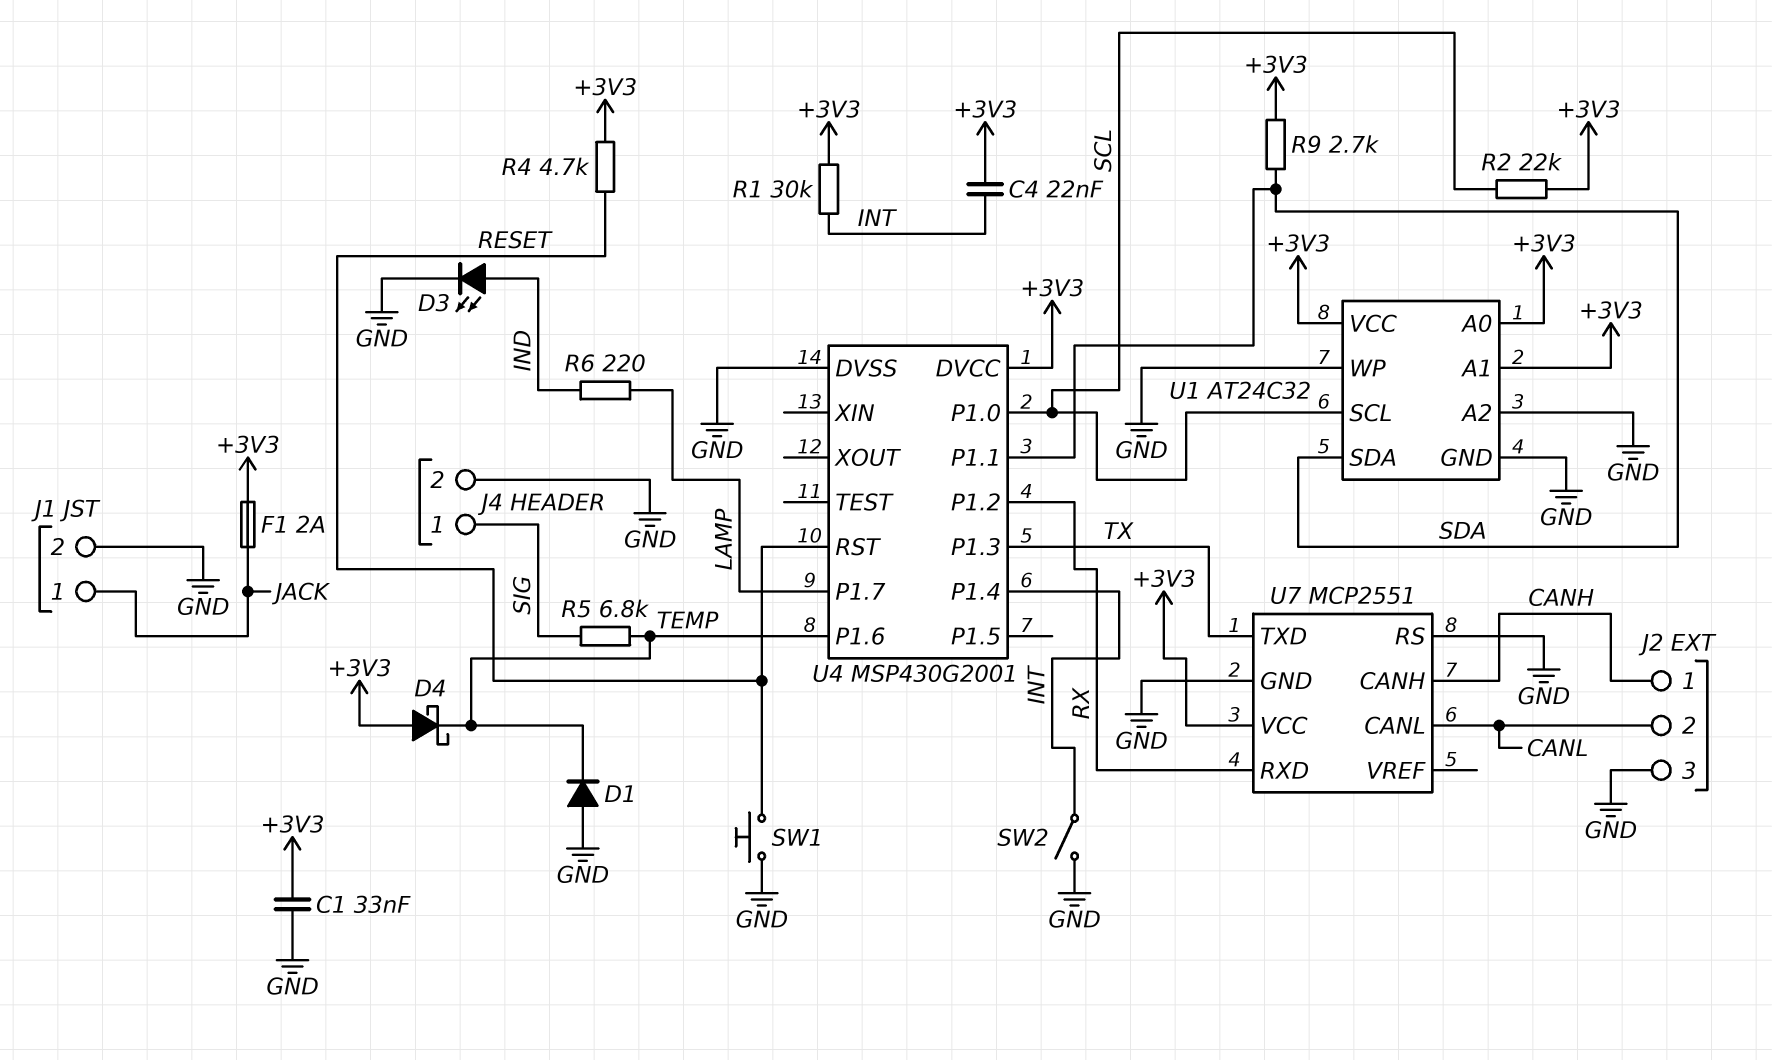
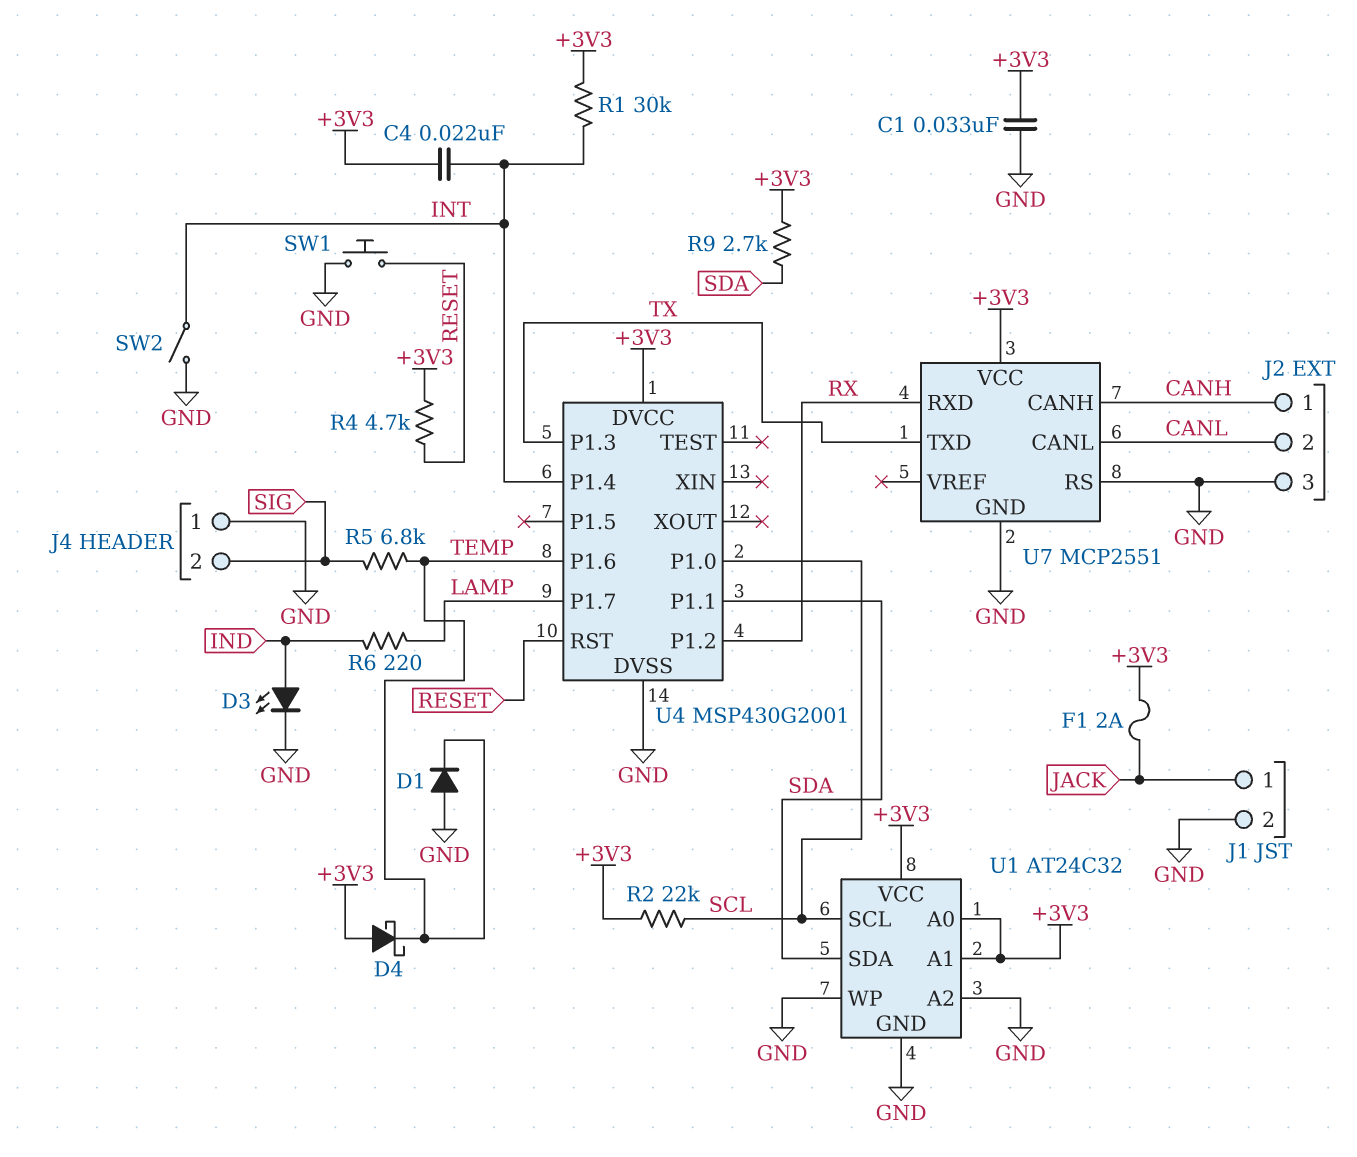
J4 pin 1: SIG -> GND
J4 pin 2: GND -> SIG

